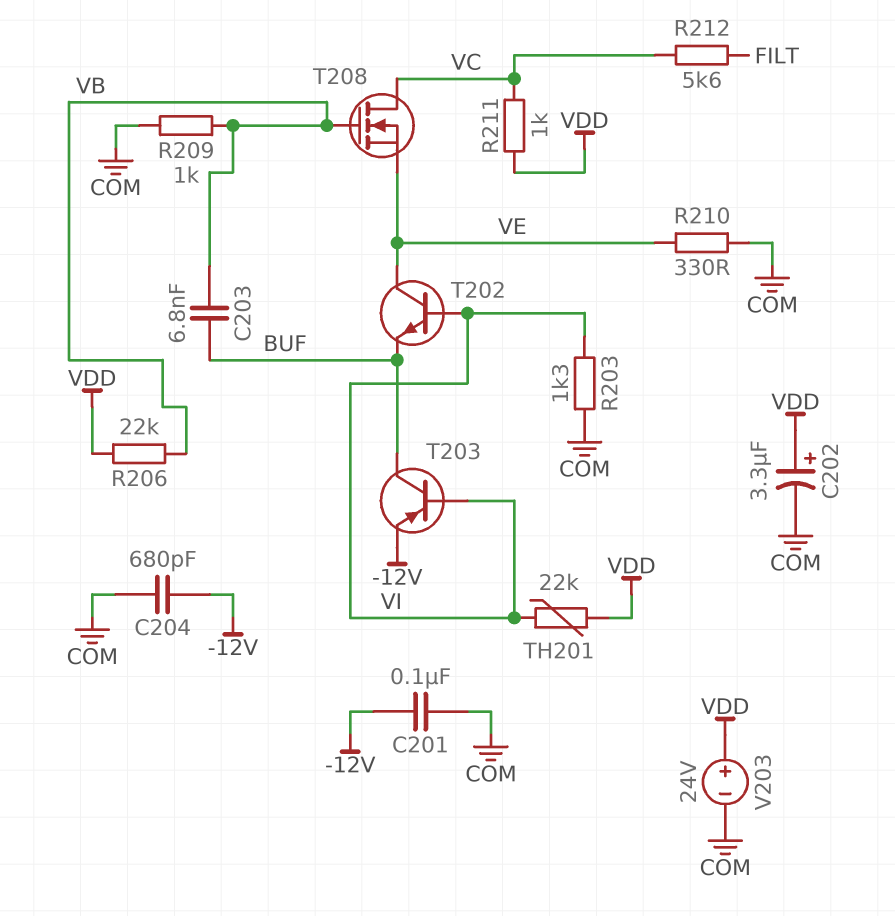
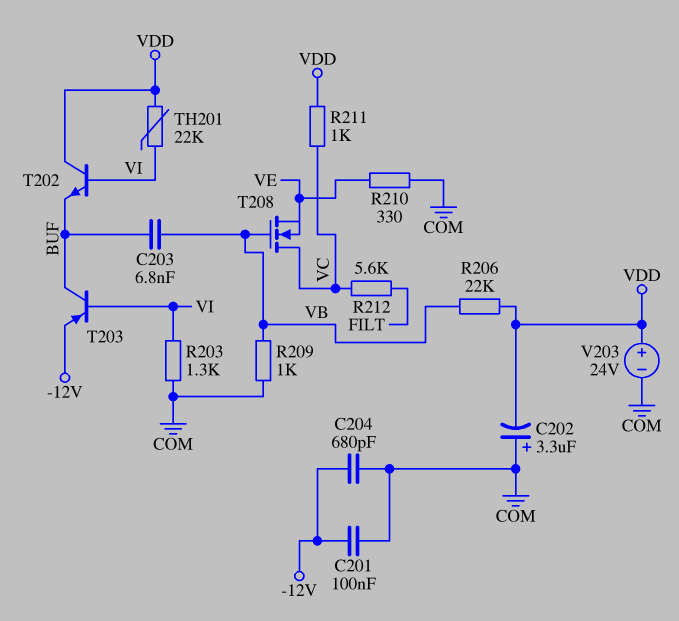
C202: 3.3uF (plus VDD, minus COM) -> 3.3uF (plus COM, minus VDD)
T202: NPN (B VI, C VE, E BUF) -> NPN (B VI, C VDD, E BUF)

